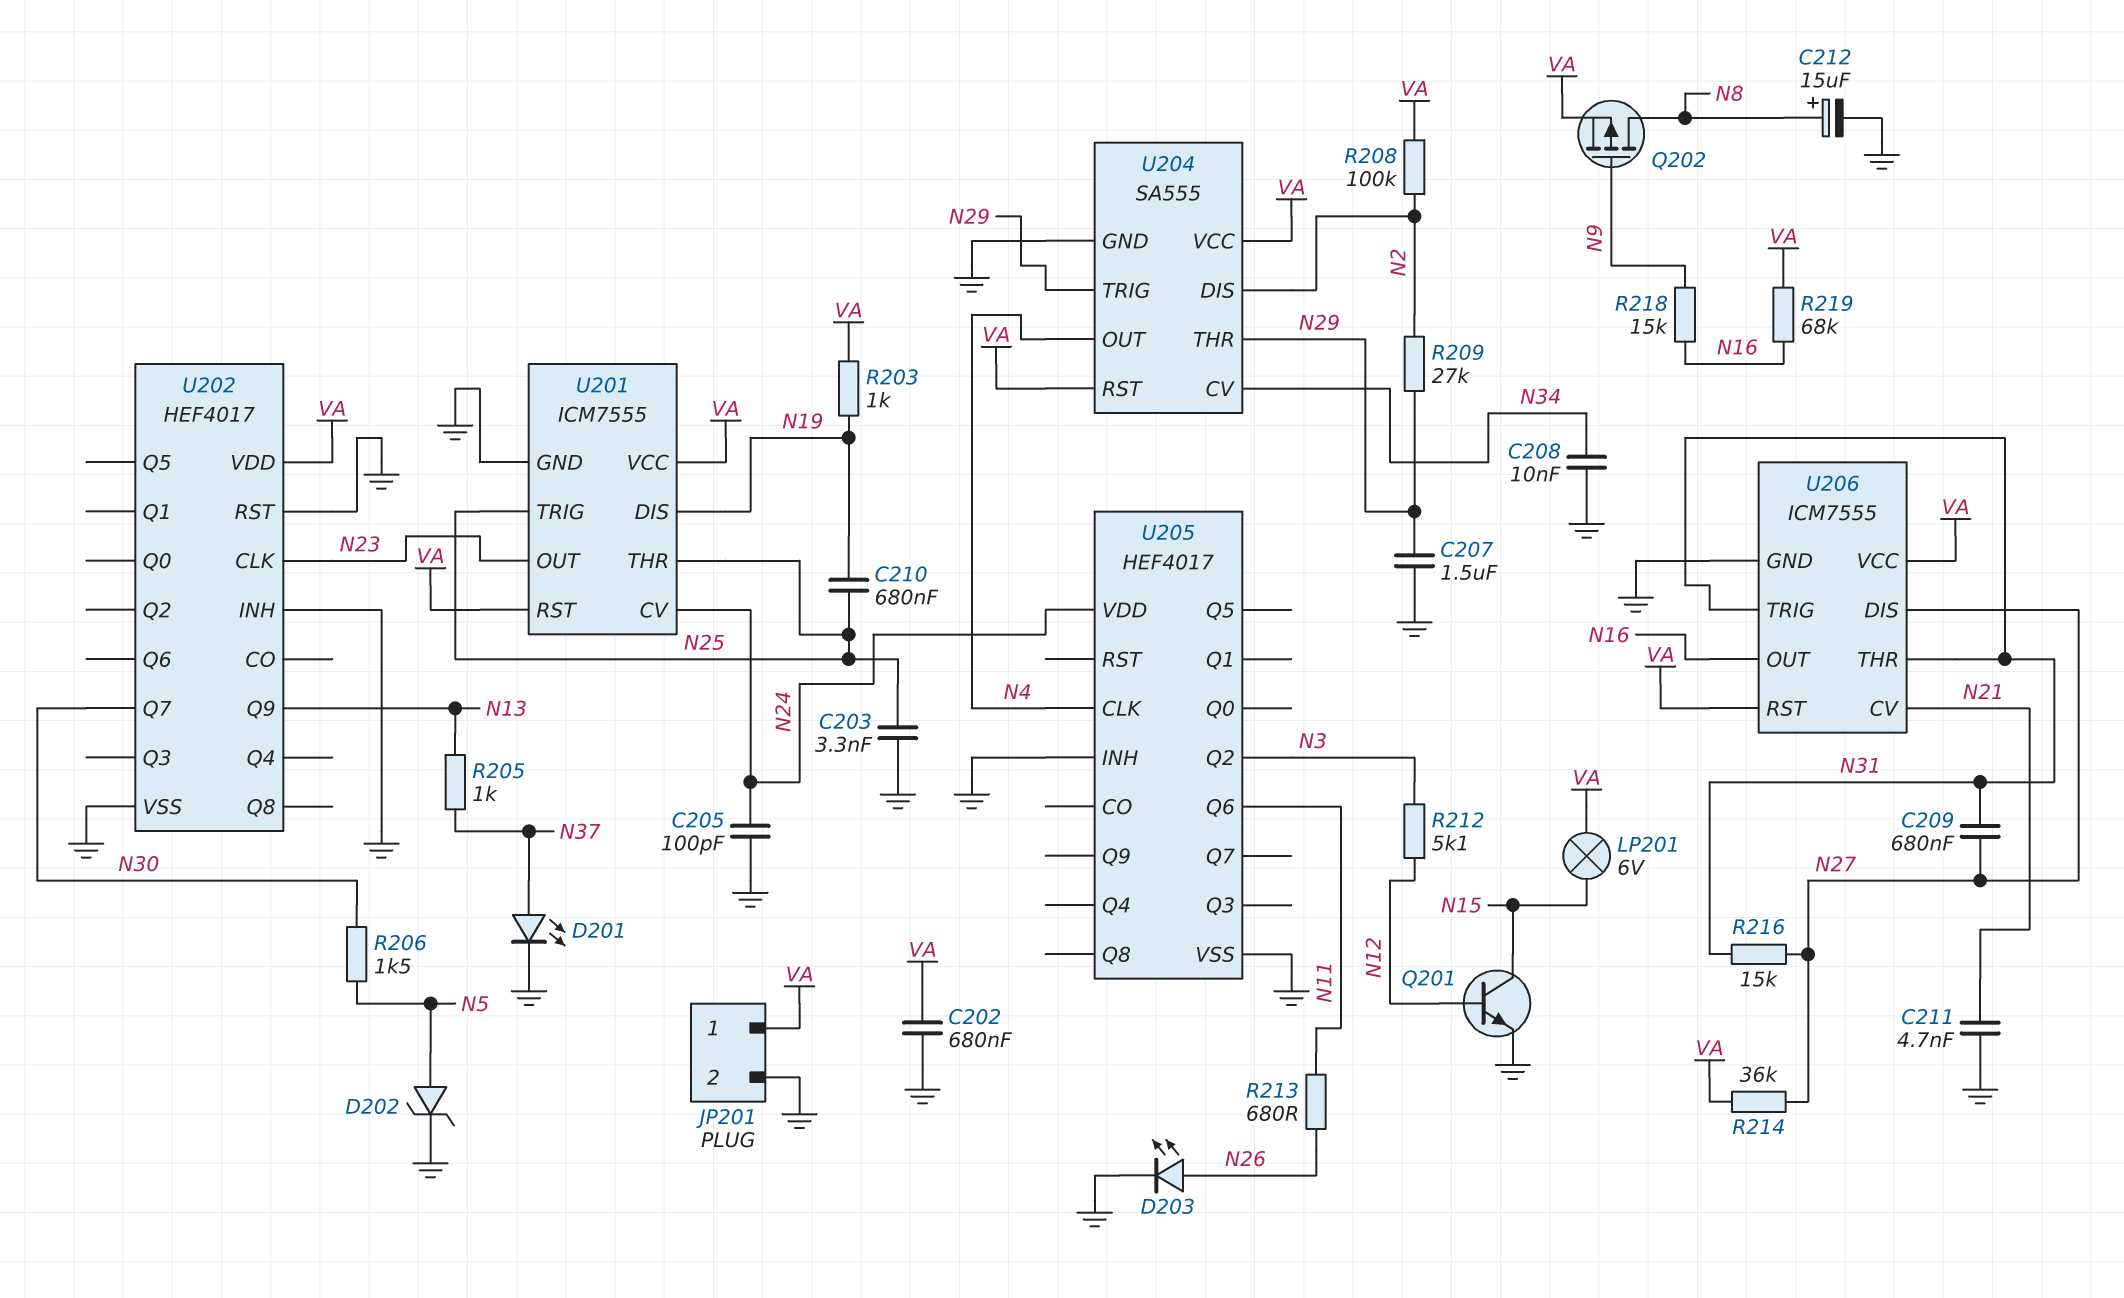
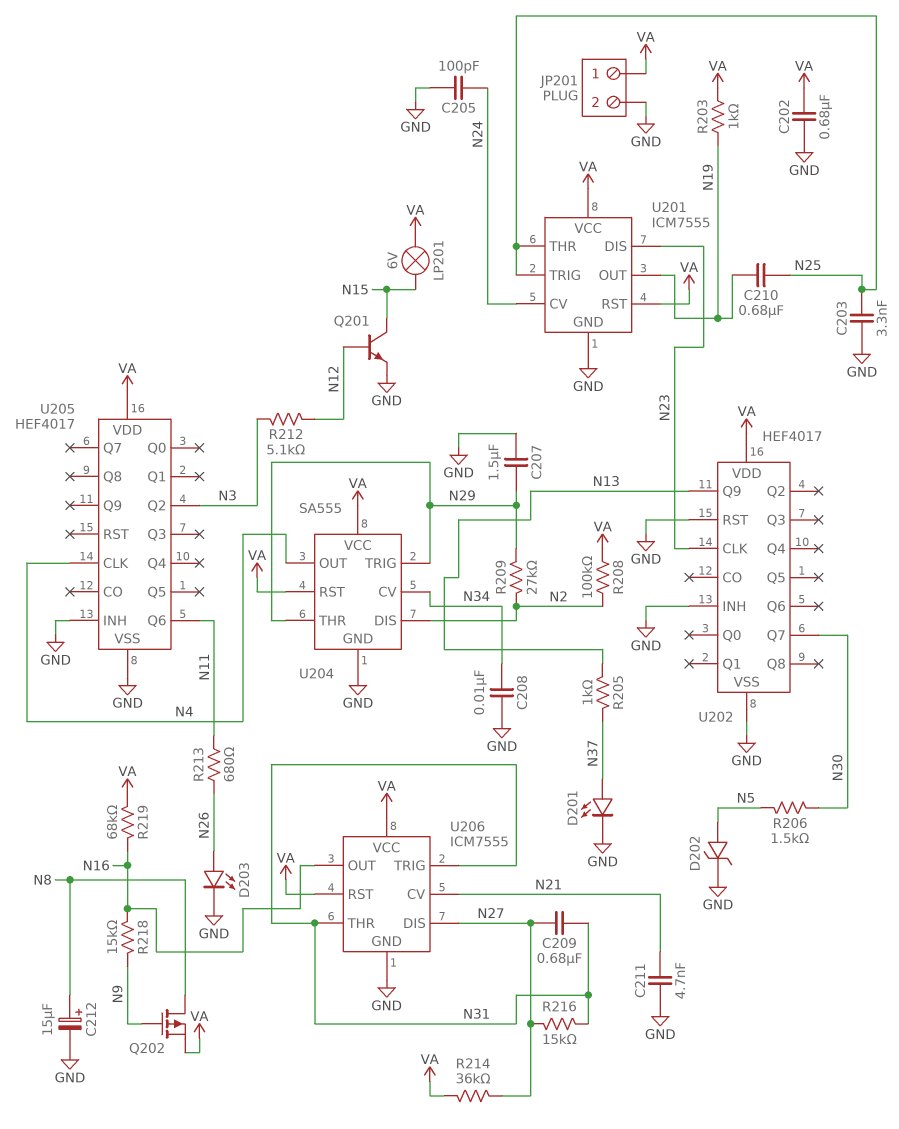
U201 pin DIS: N19 -> N23
U201 pin OUT: N23 -> N19
U205 pin VDD: N24 -> VA

